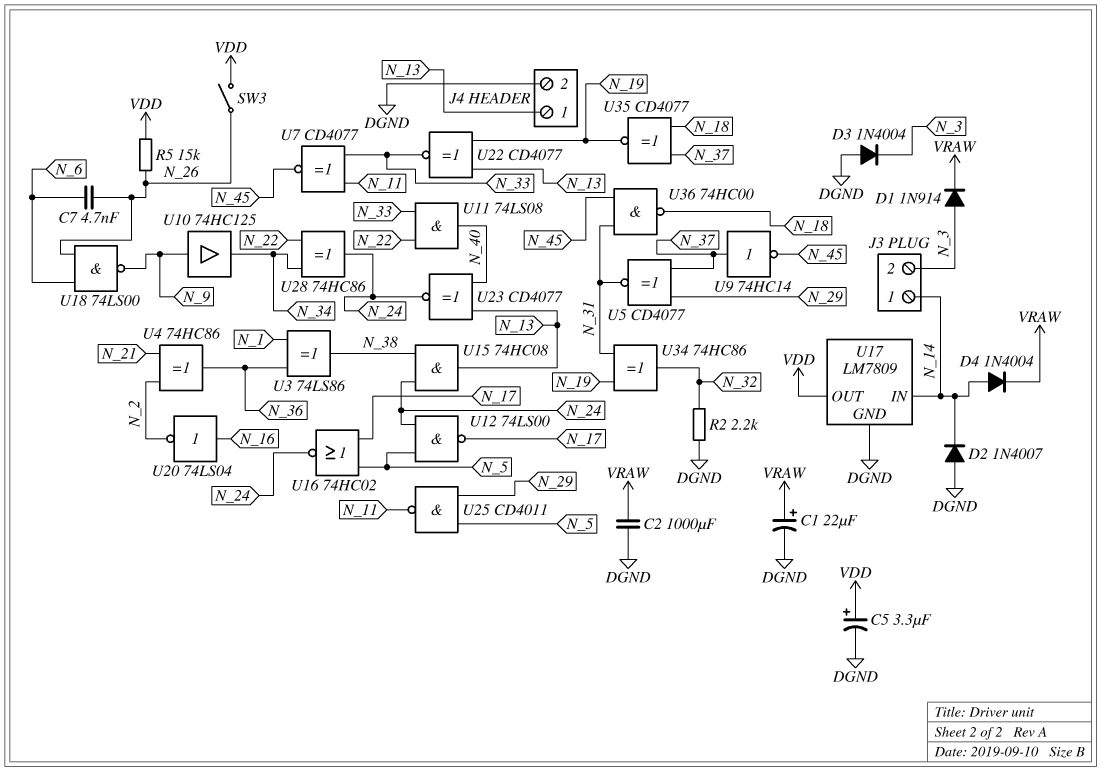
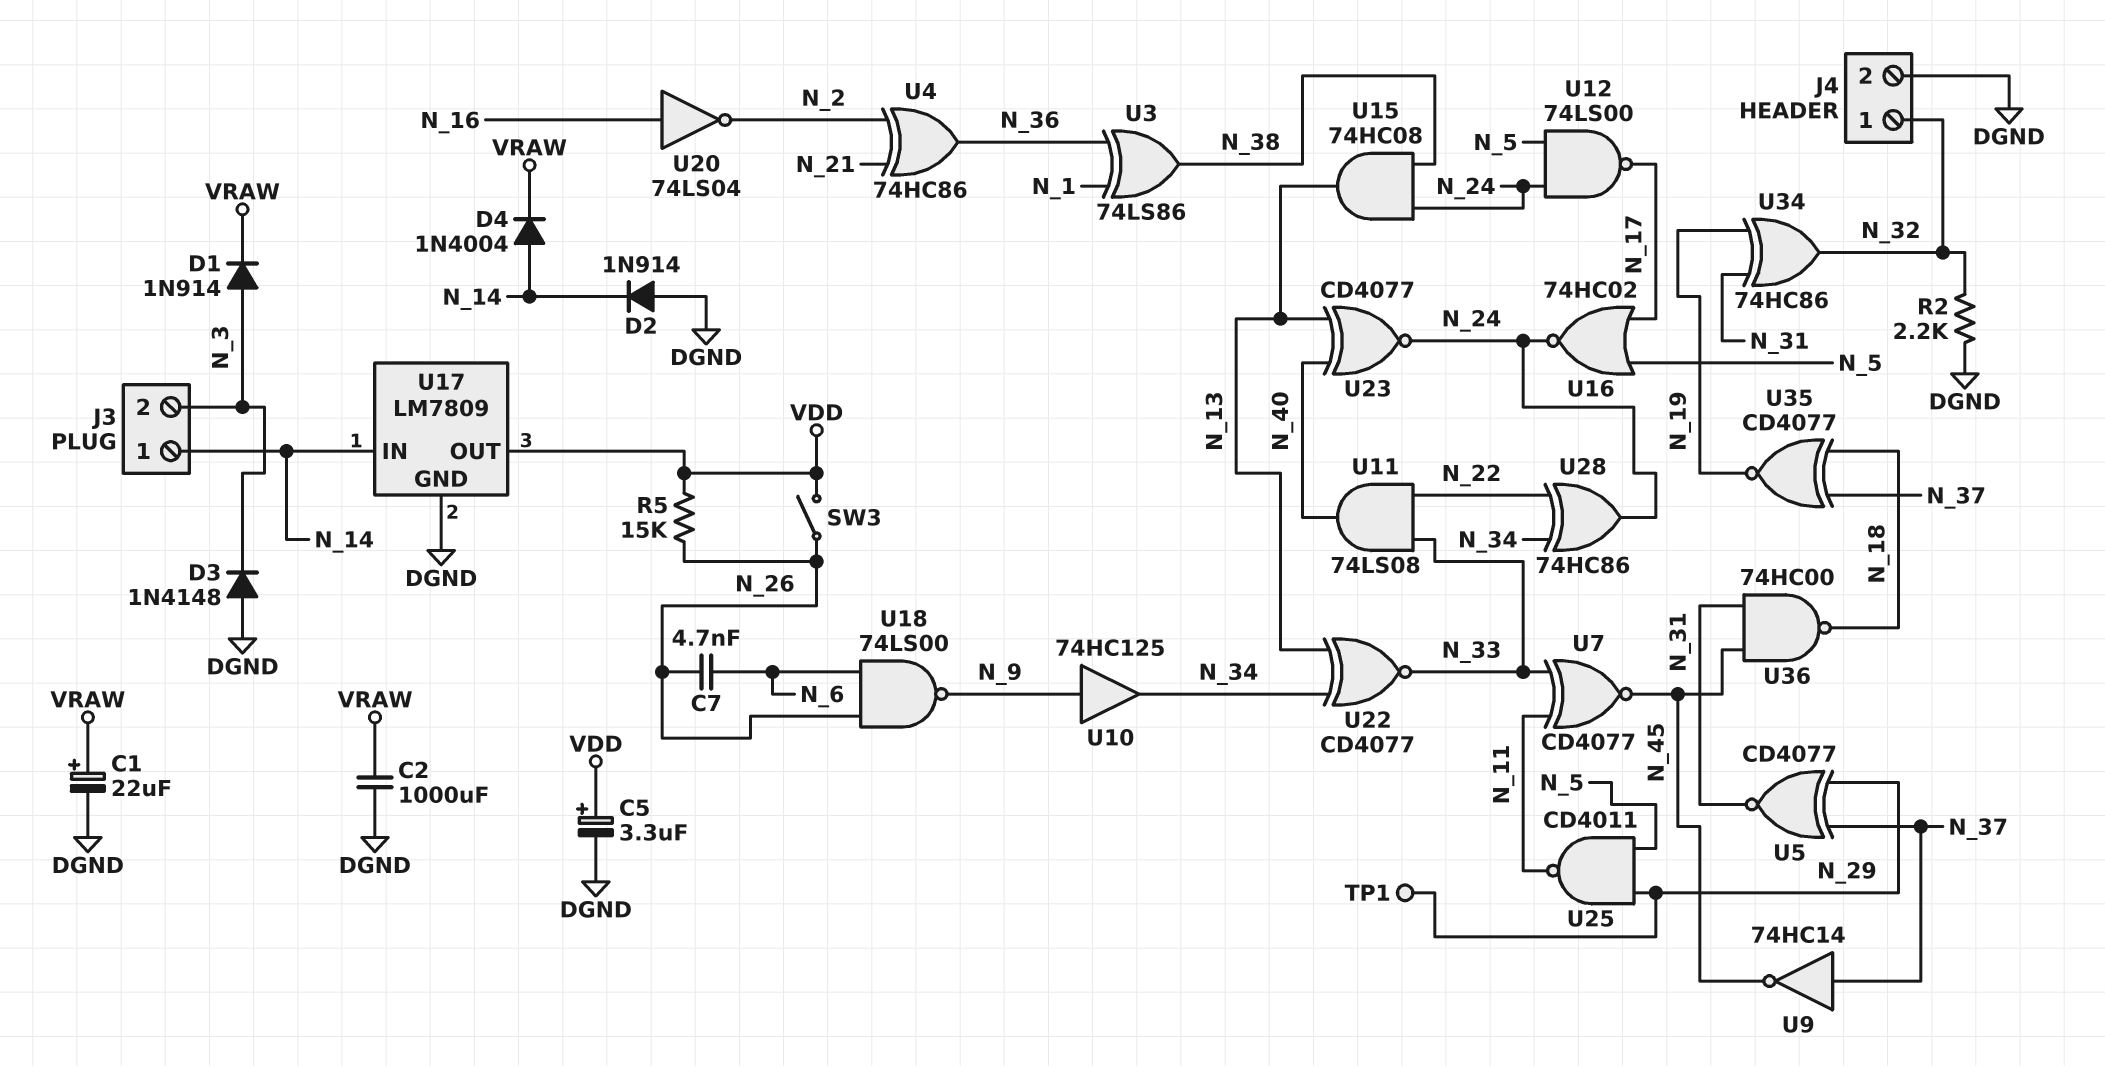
D2: diode 1N4007 (A DGND, K N_14) -> diode 1N914 (A DGND, K N_14)
D3: diode 1N4004 (A DGND, K N_3) -> diode 1N4148 (A DGND, K N_3)
J4 pin 1: N_13 -> N_32
TP1: none -> test point (N_29)
U22: XNOR CD4077 (in N_13, in N_19, out N_33) -> XNOR CD4077 (in N_13, in N_34, out N_33)

